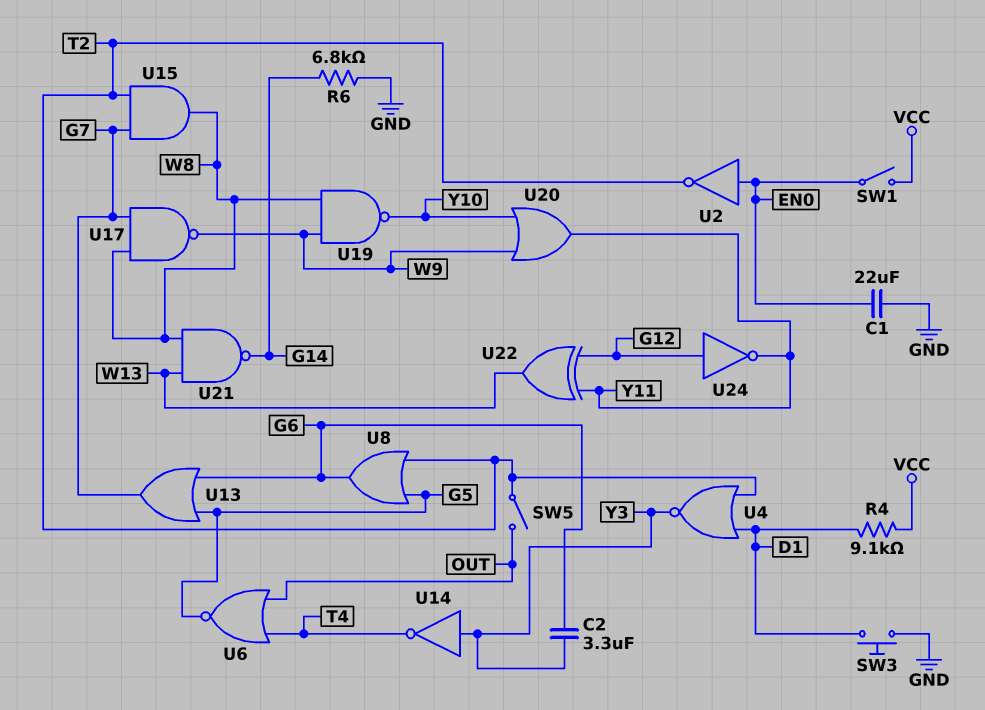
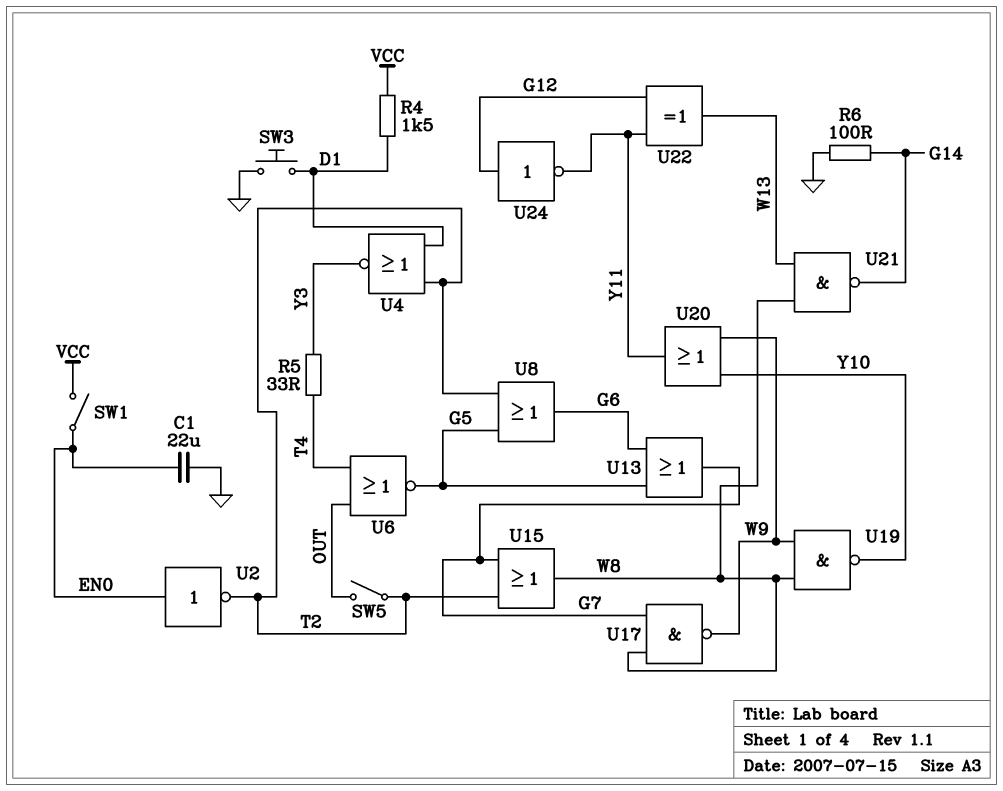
C2: 3.3uF (G6, Y3) -> none
R4: 9.1k (D1, VCC) -> 1.5k (D1, VCC)
R5: none -> 33 (T4, Y3)
R6: 6.8k (G14, GND) -> 100 (G14, GND)
U14: NOT (in Y3, out T4) -> none
U15: AND (in G7, in T2, out W8) -> OR (in G7, in T2, out W8)

